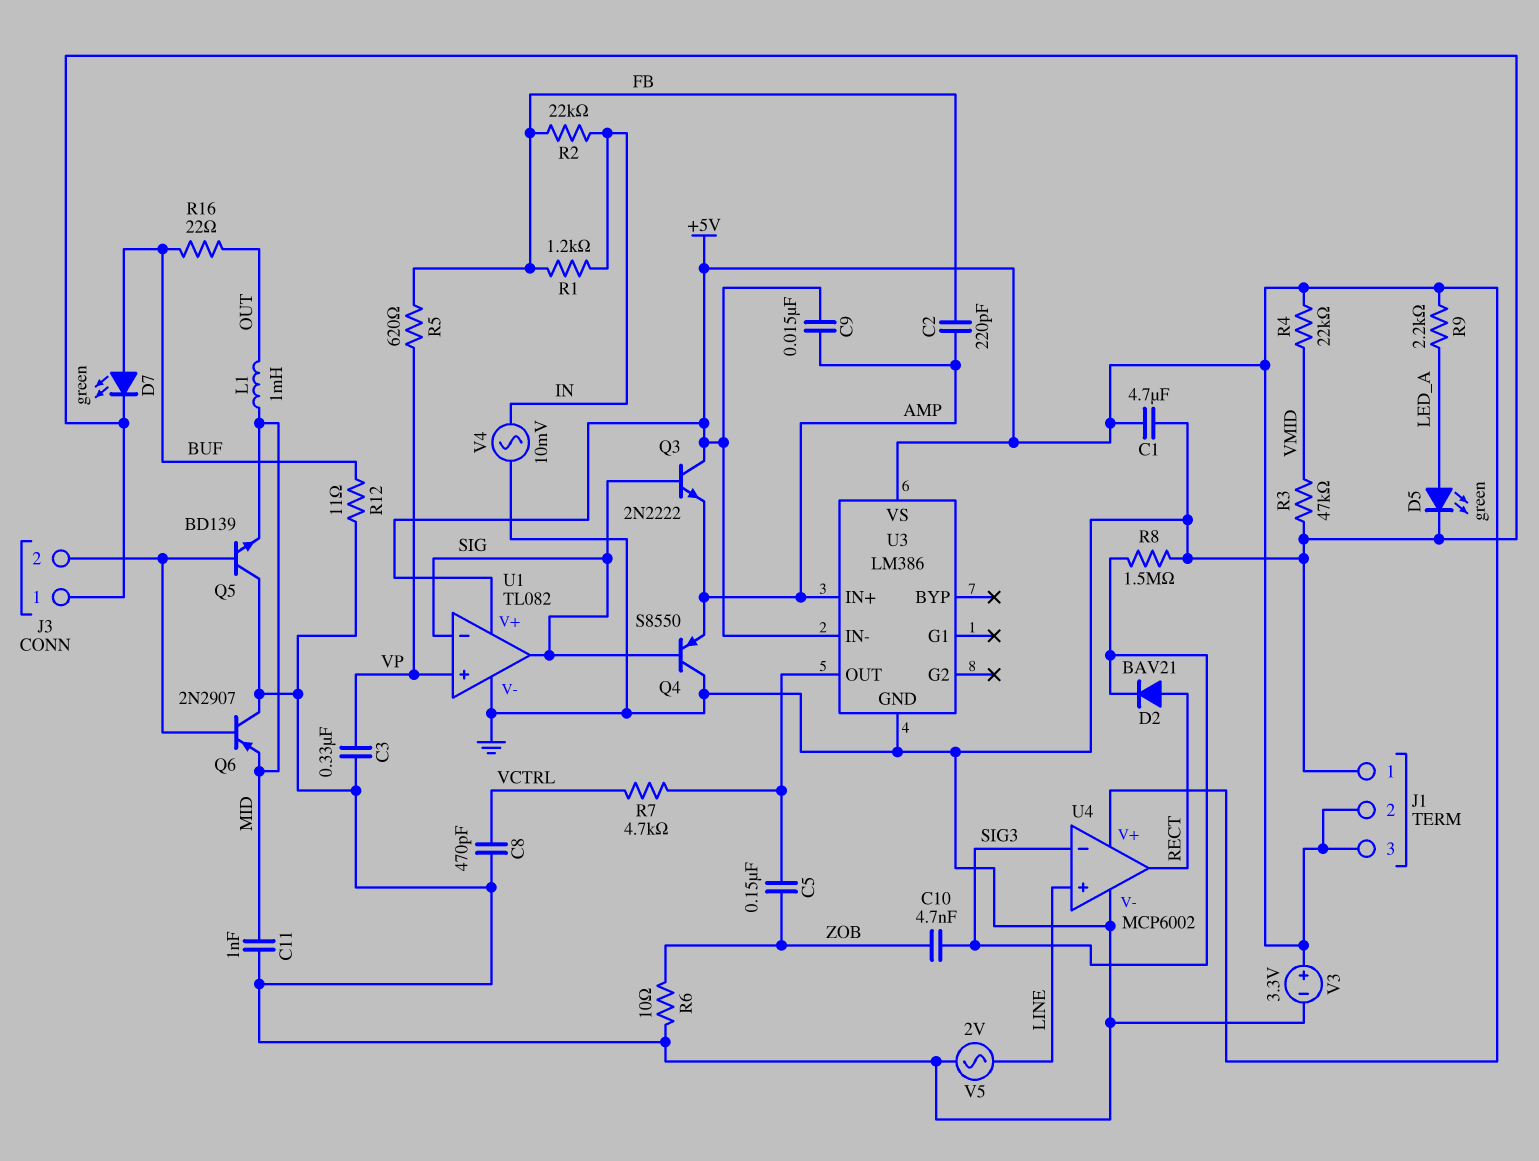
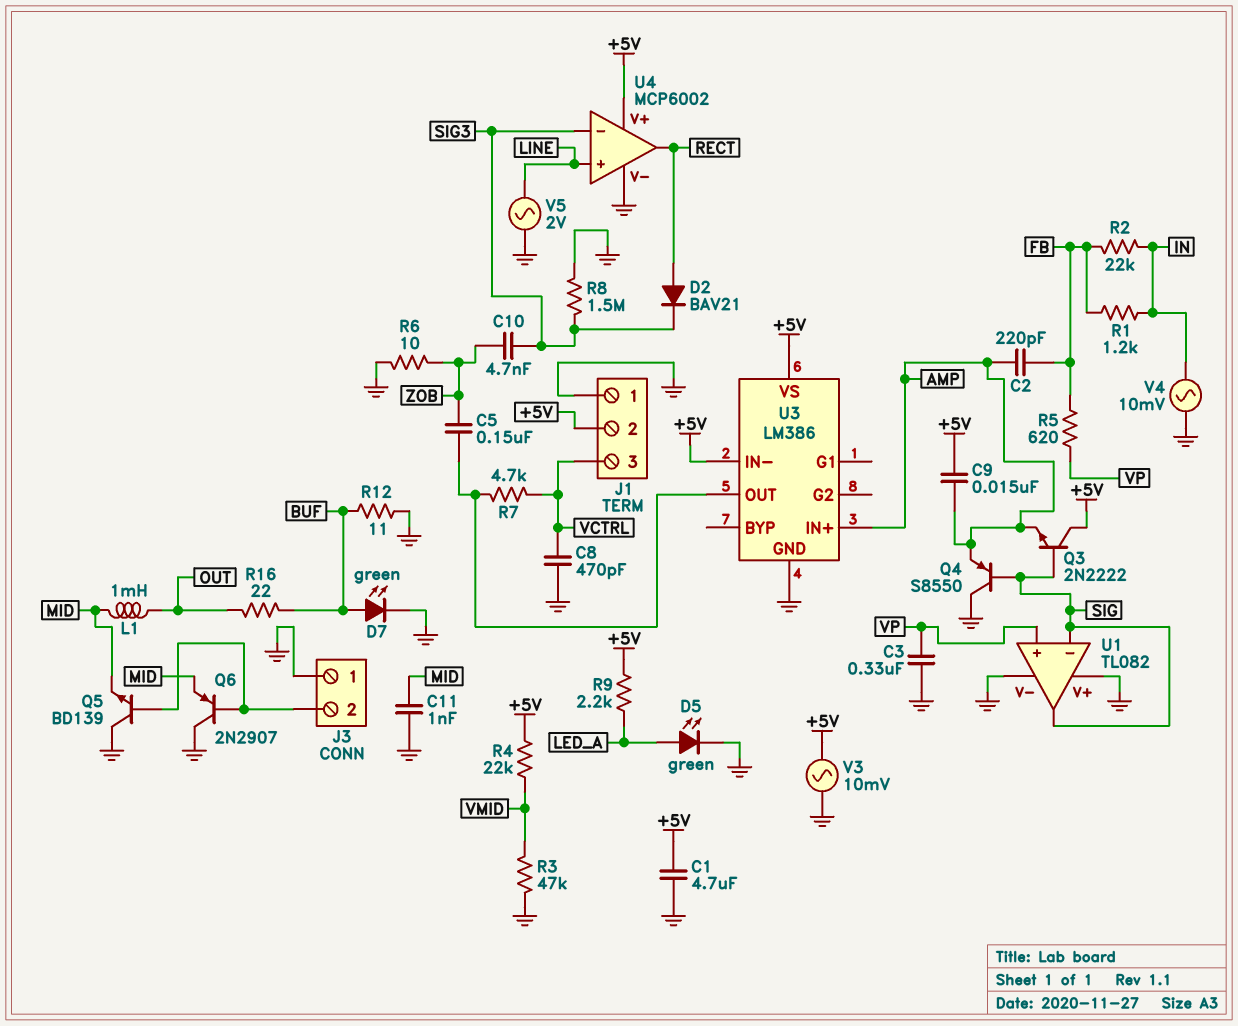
J1 pin 3: +5V -> VCTRL
U1 pin V+: +5V -> GND
V3: 3.3V (plus +5V, minus GND) -> AC 10mV (+5V, GND)

